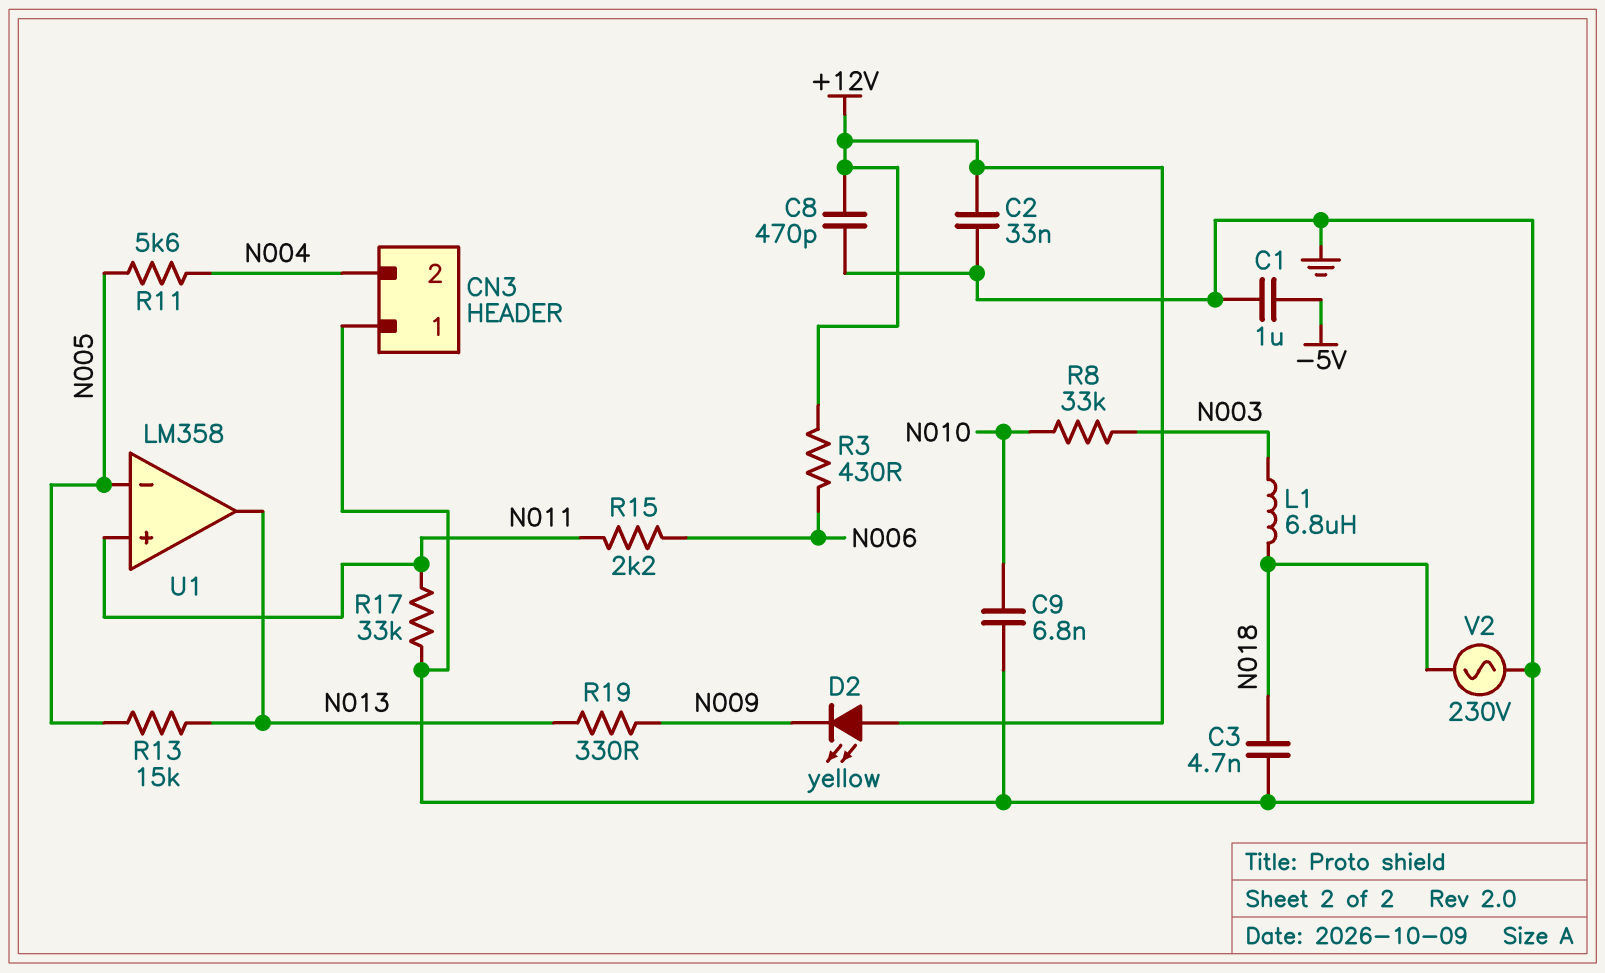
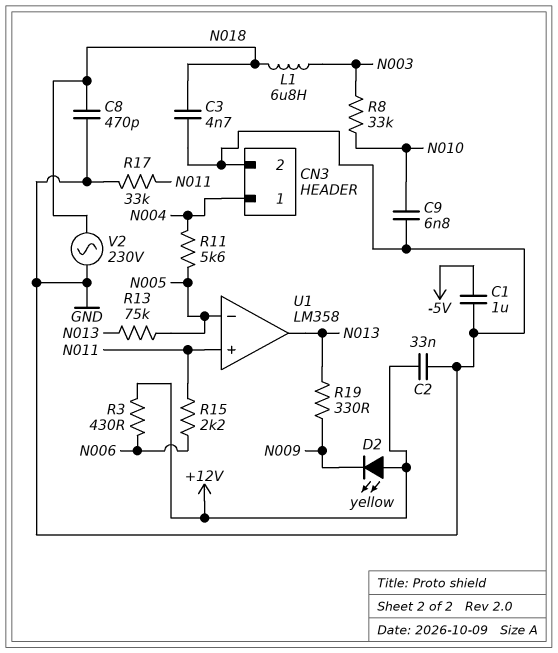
C8: 470pF (+12V, GND) -> 470pF (GND, N018)
CN3 pin 1: GND -> N004
CN3 pin 2: N004 -> GND
R13: 15k (N005, N013) -> 75k (N005, N013)

